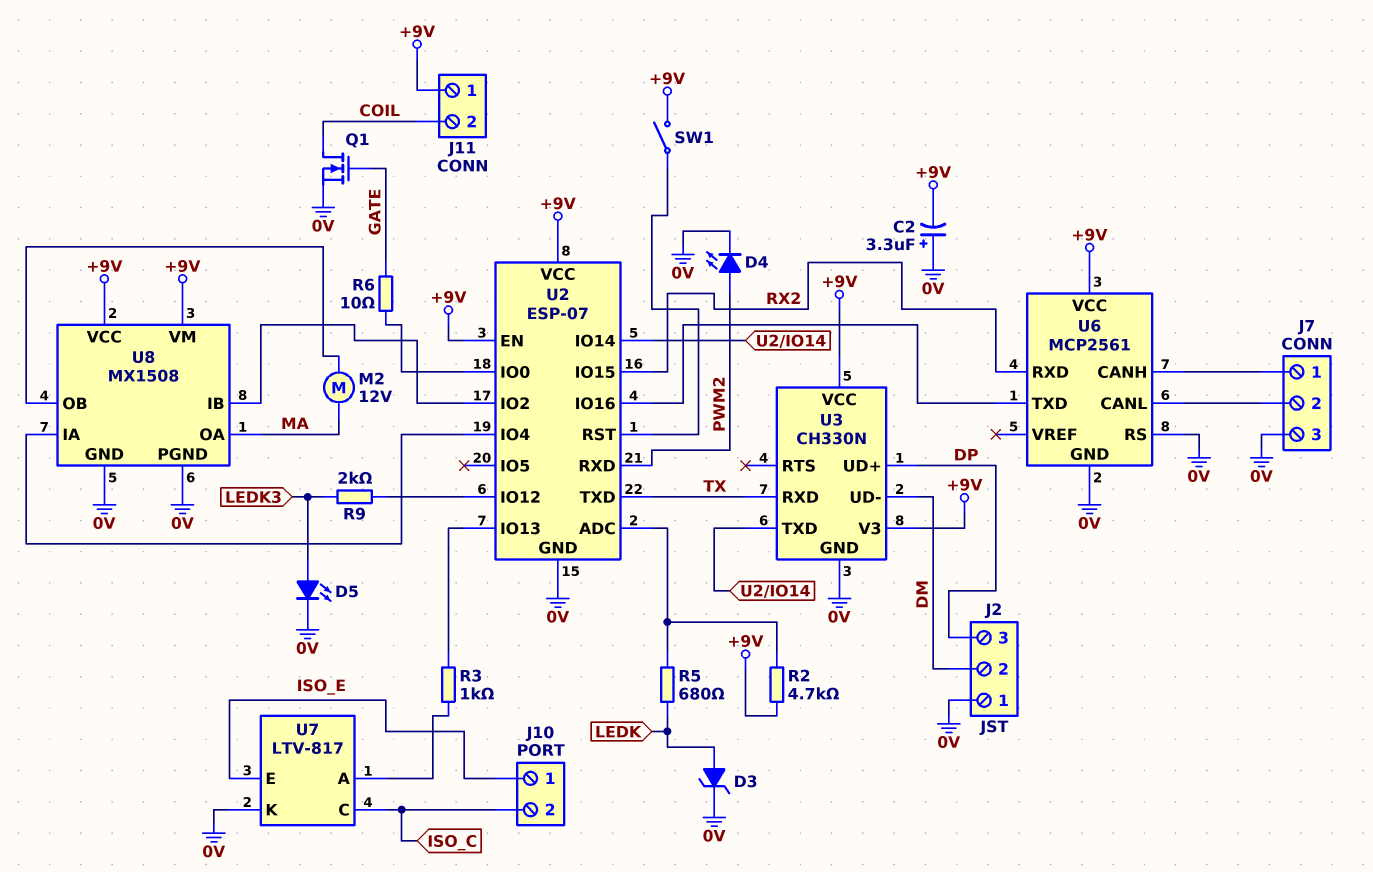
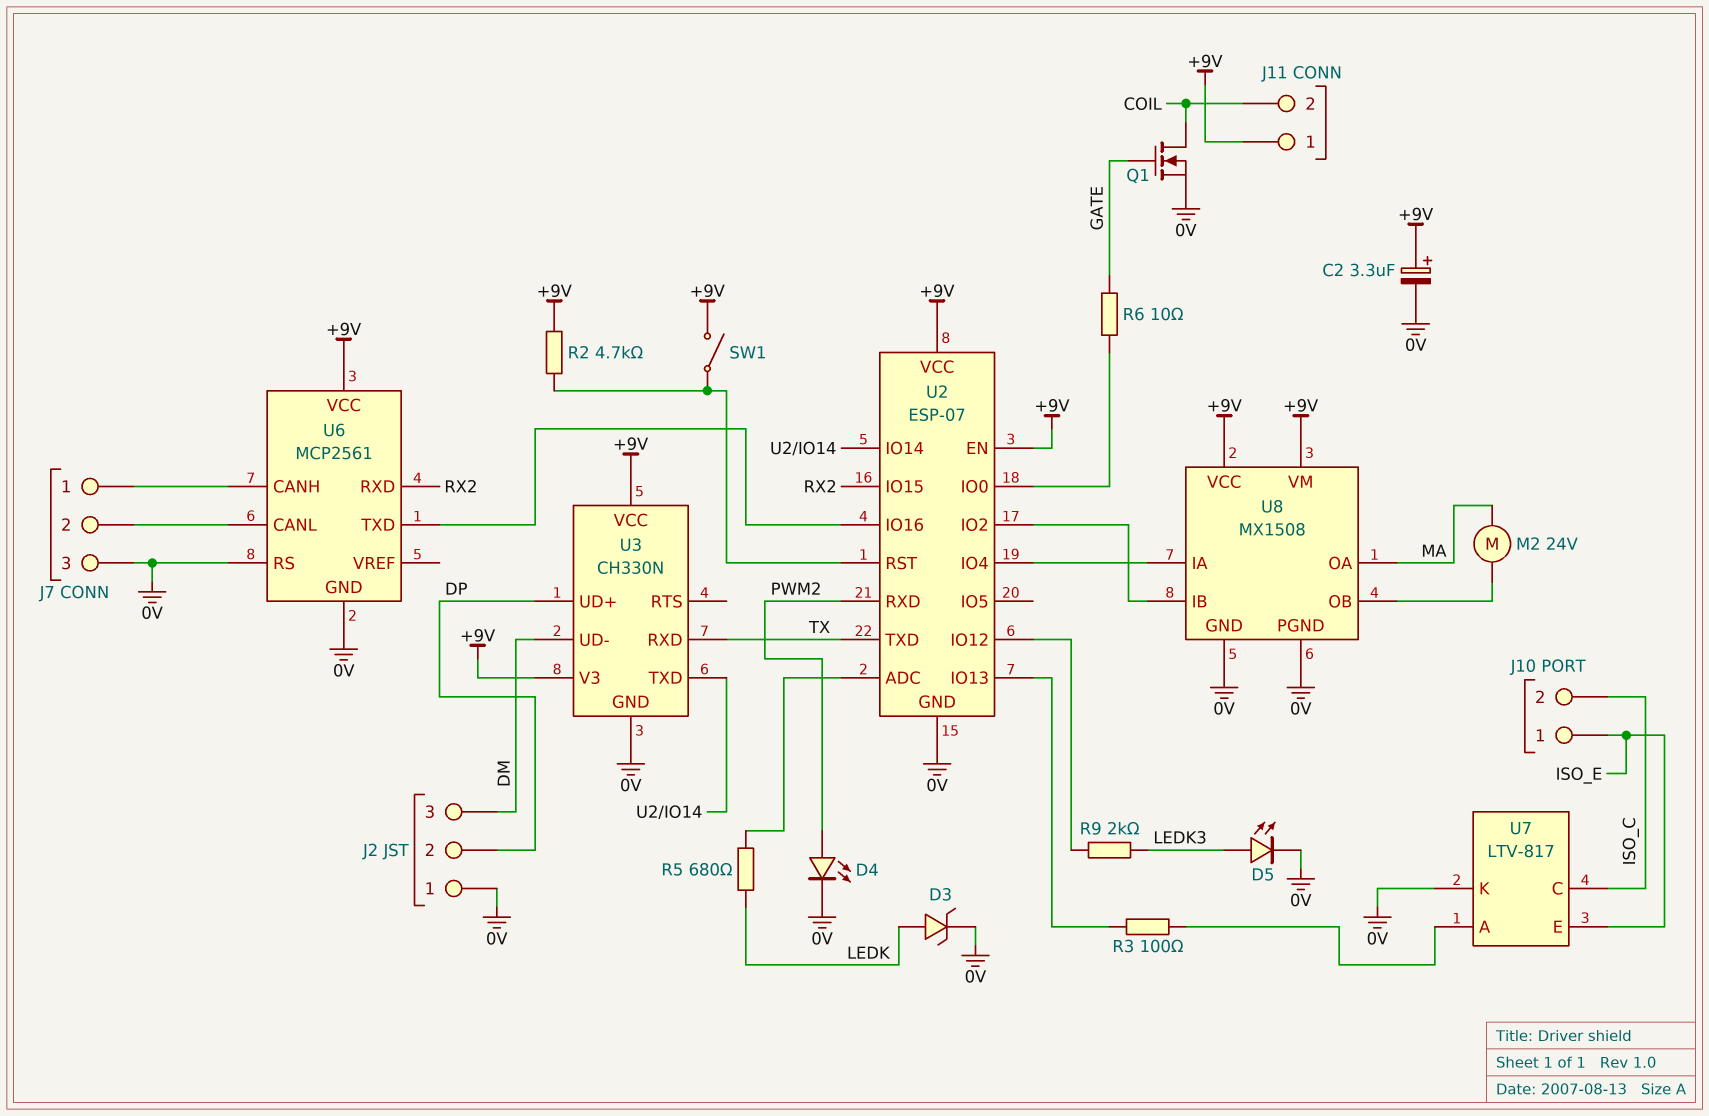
C2: 3.3uF (plus 0V, minus +9V) -> 3.3uF (plus +9V, minus 0V)
J2 pin 2: DM -> DP
J2 pin 3: DP -> DM
M2: motor 12V (MA, U8/OB) -> motor 24V (MA, U8/OB)
R2: 4.7k (+9V, U2/ADC) -> 4.7k (+9V, U2/RST)
R3: 1k (U2/IO13, U7/A) -> 100 (U2/IO13, U7/A)

